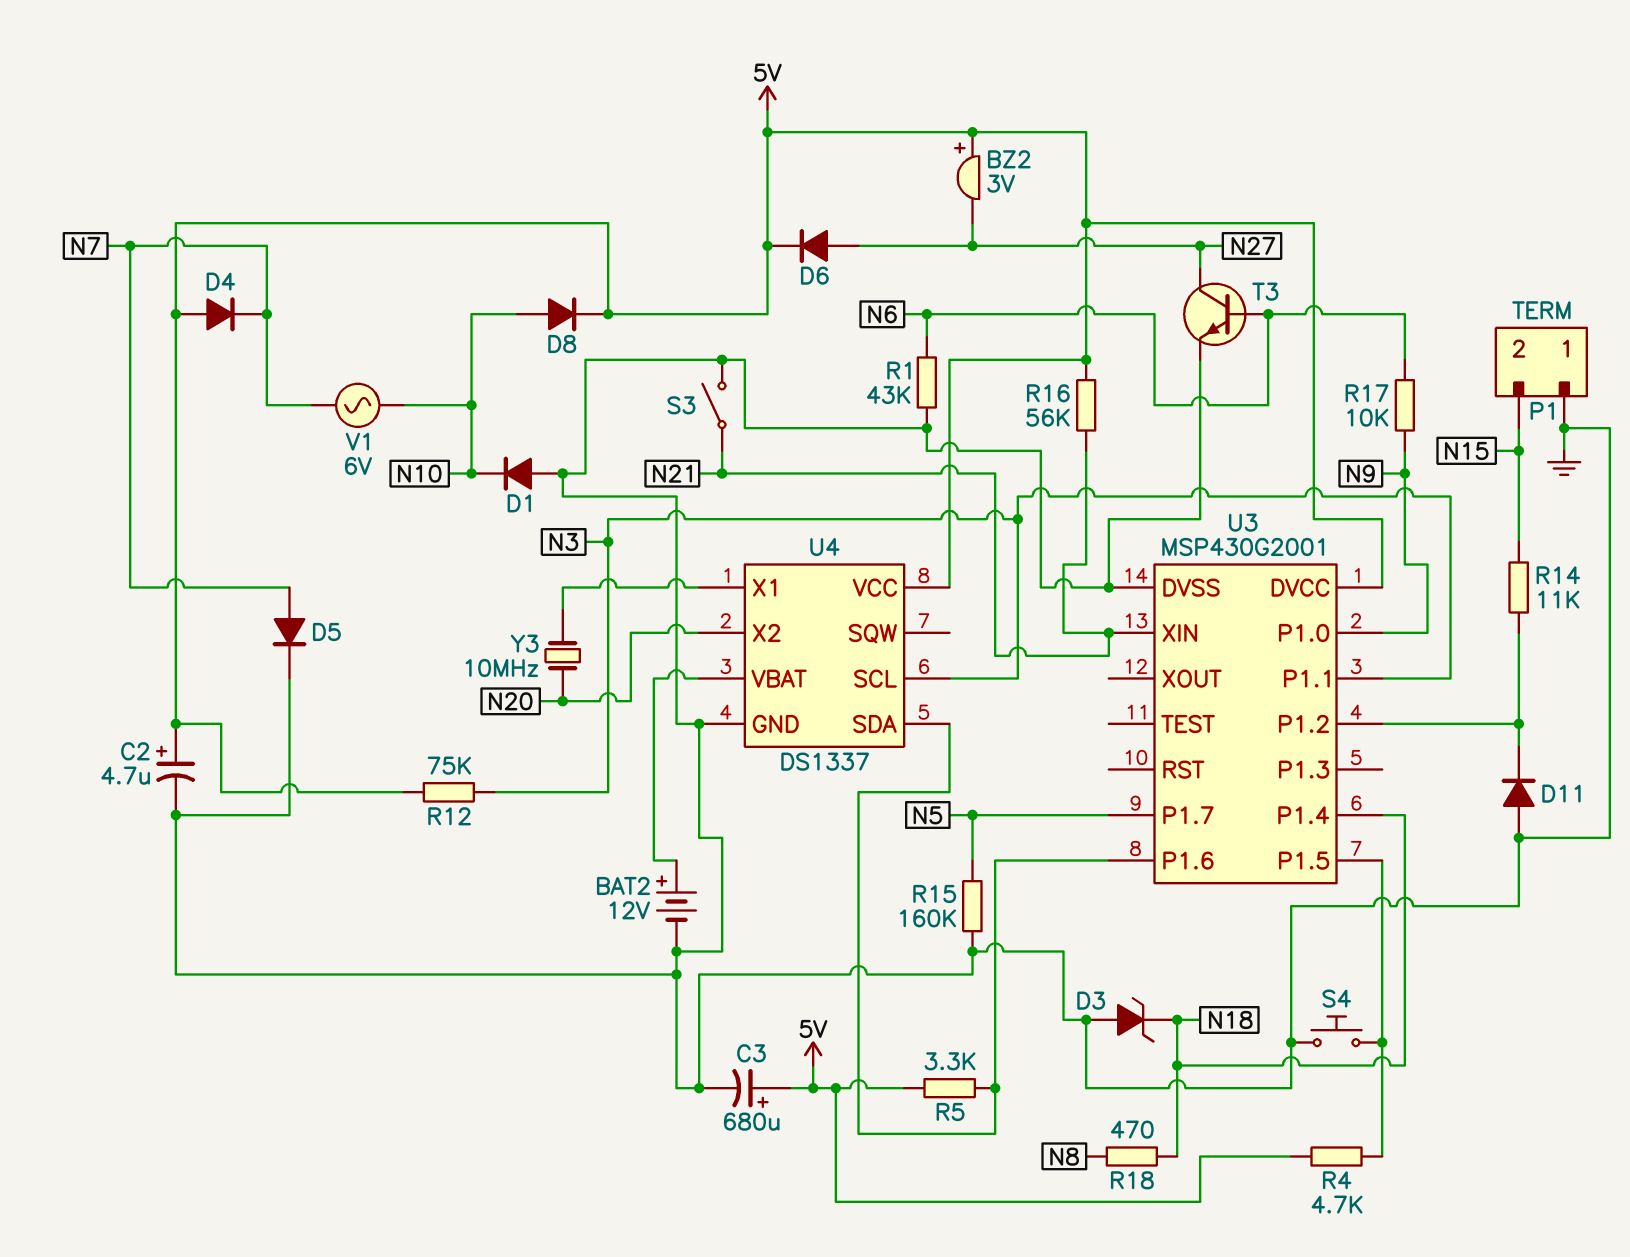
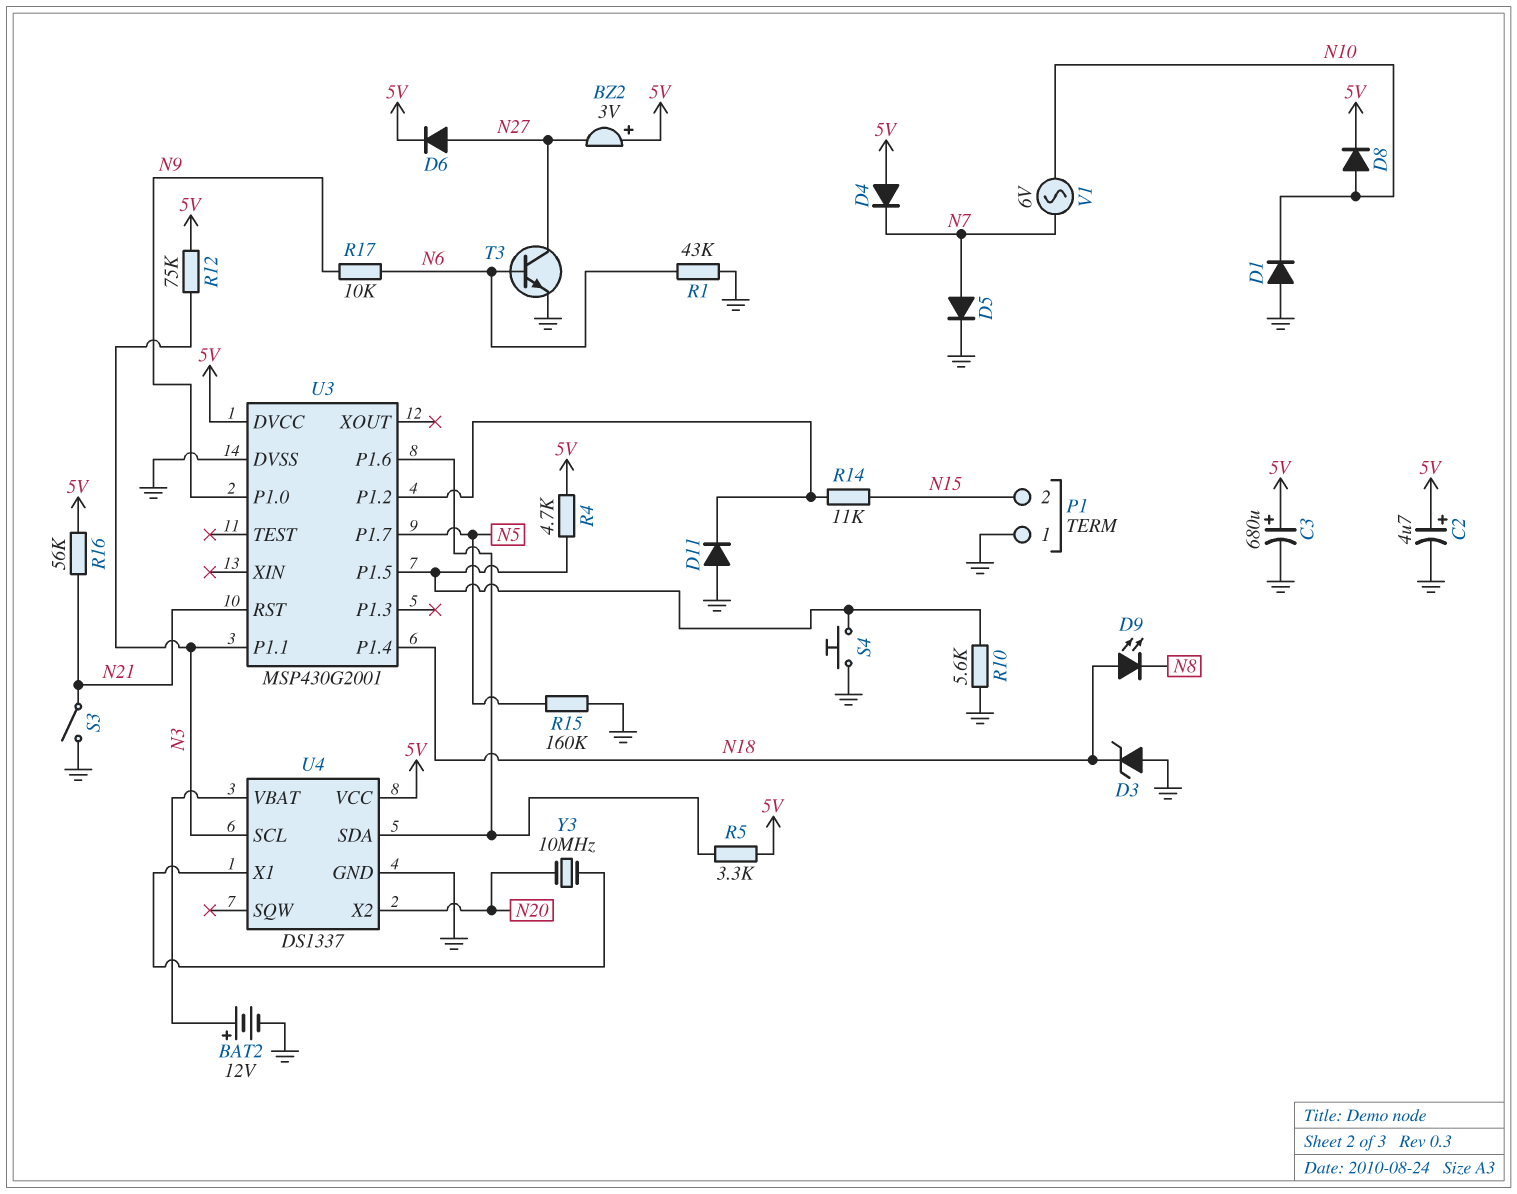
D9: none -> LED (A N18, K N8)
R10: none -> 5.6k (GND, U3/P1.5)
R18: 470 (N8, N18) -> none
U3 pin RST: none -> N21
U3 pin XIN: N21 -> none

